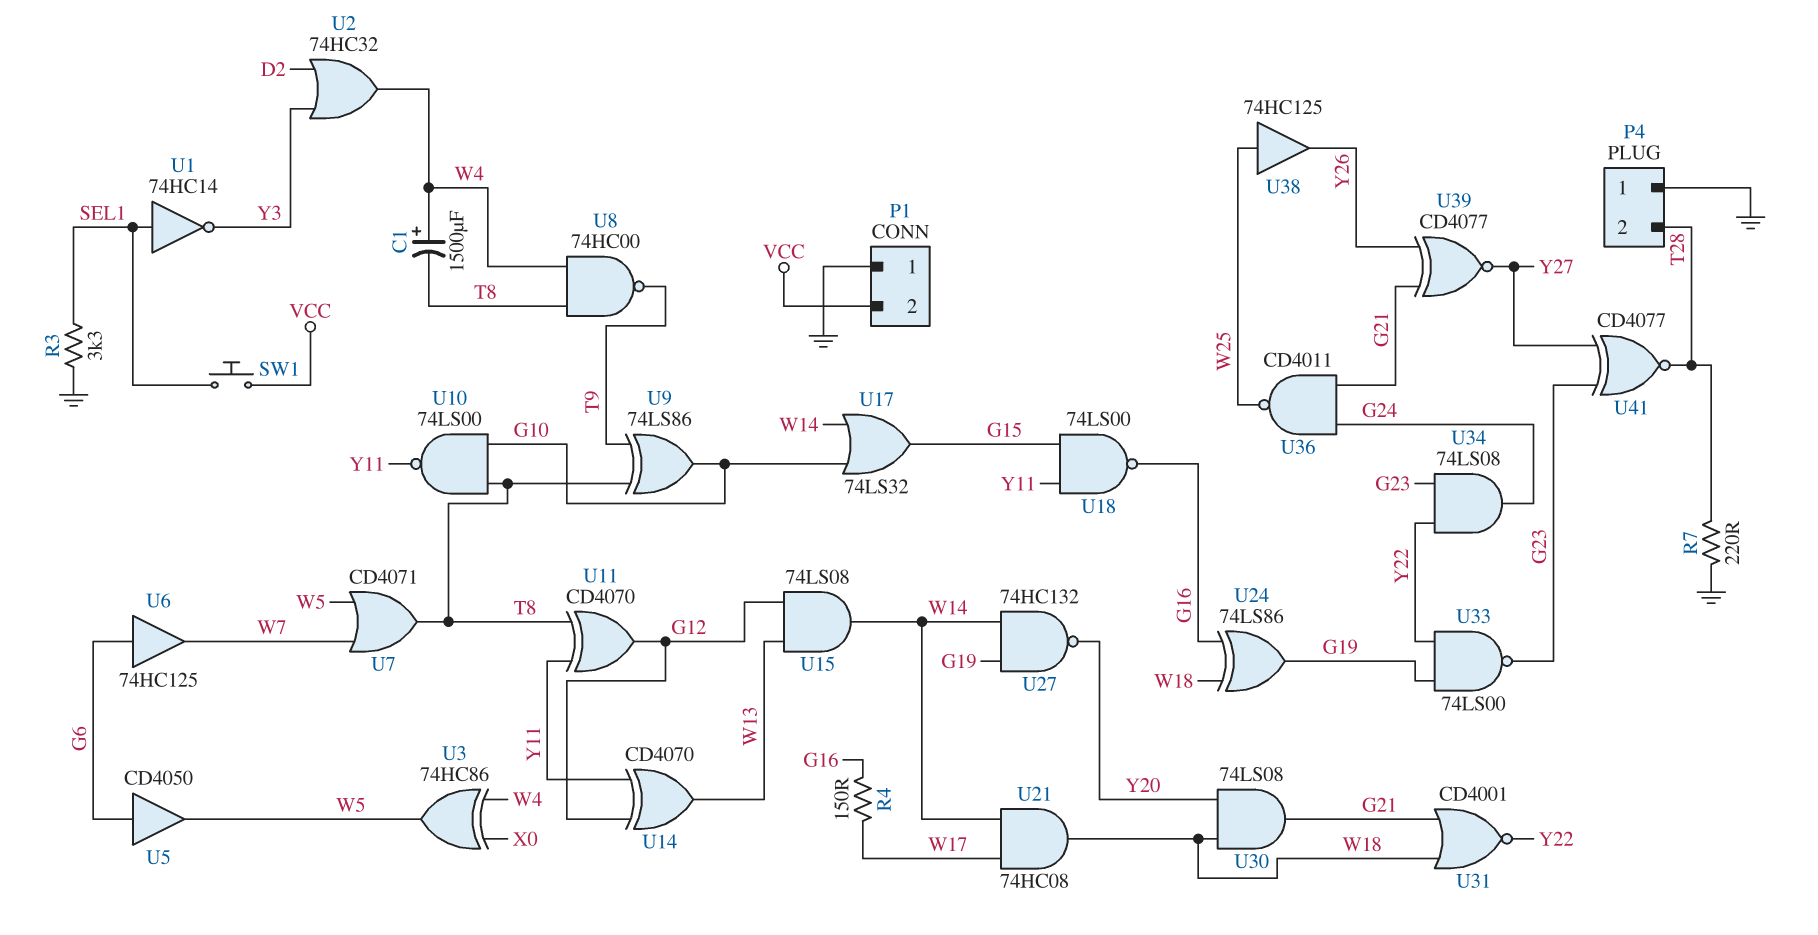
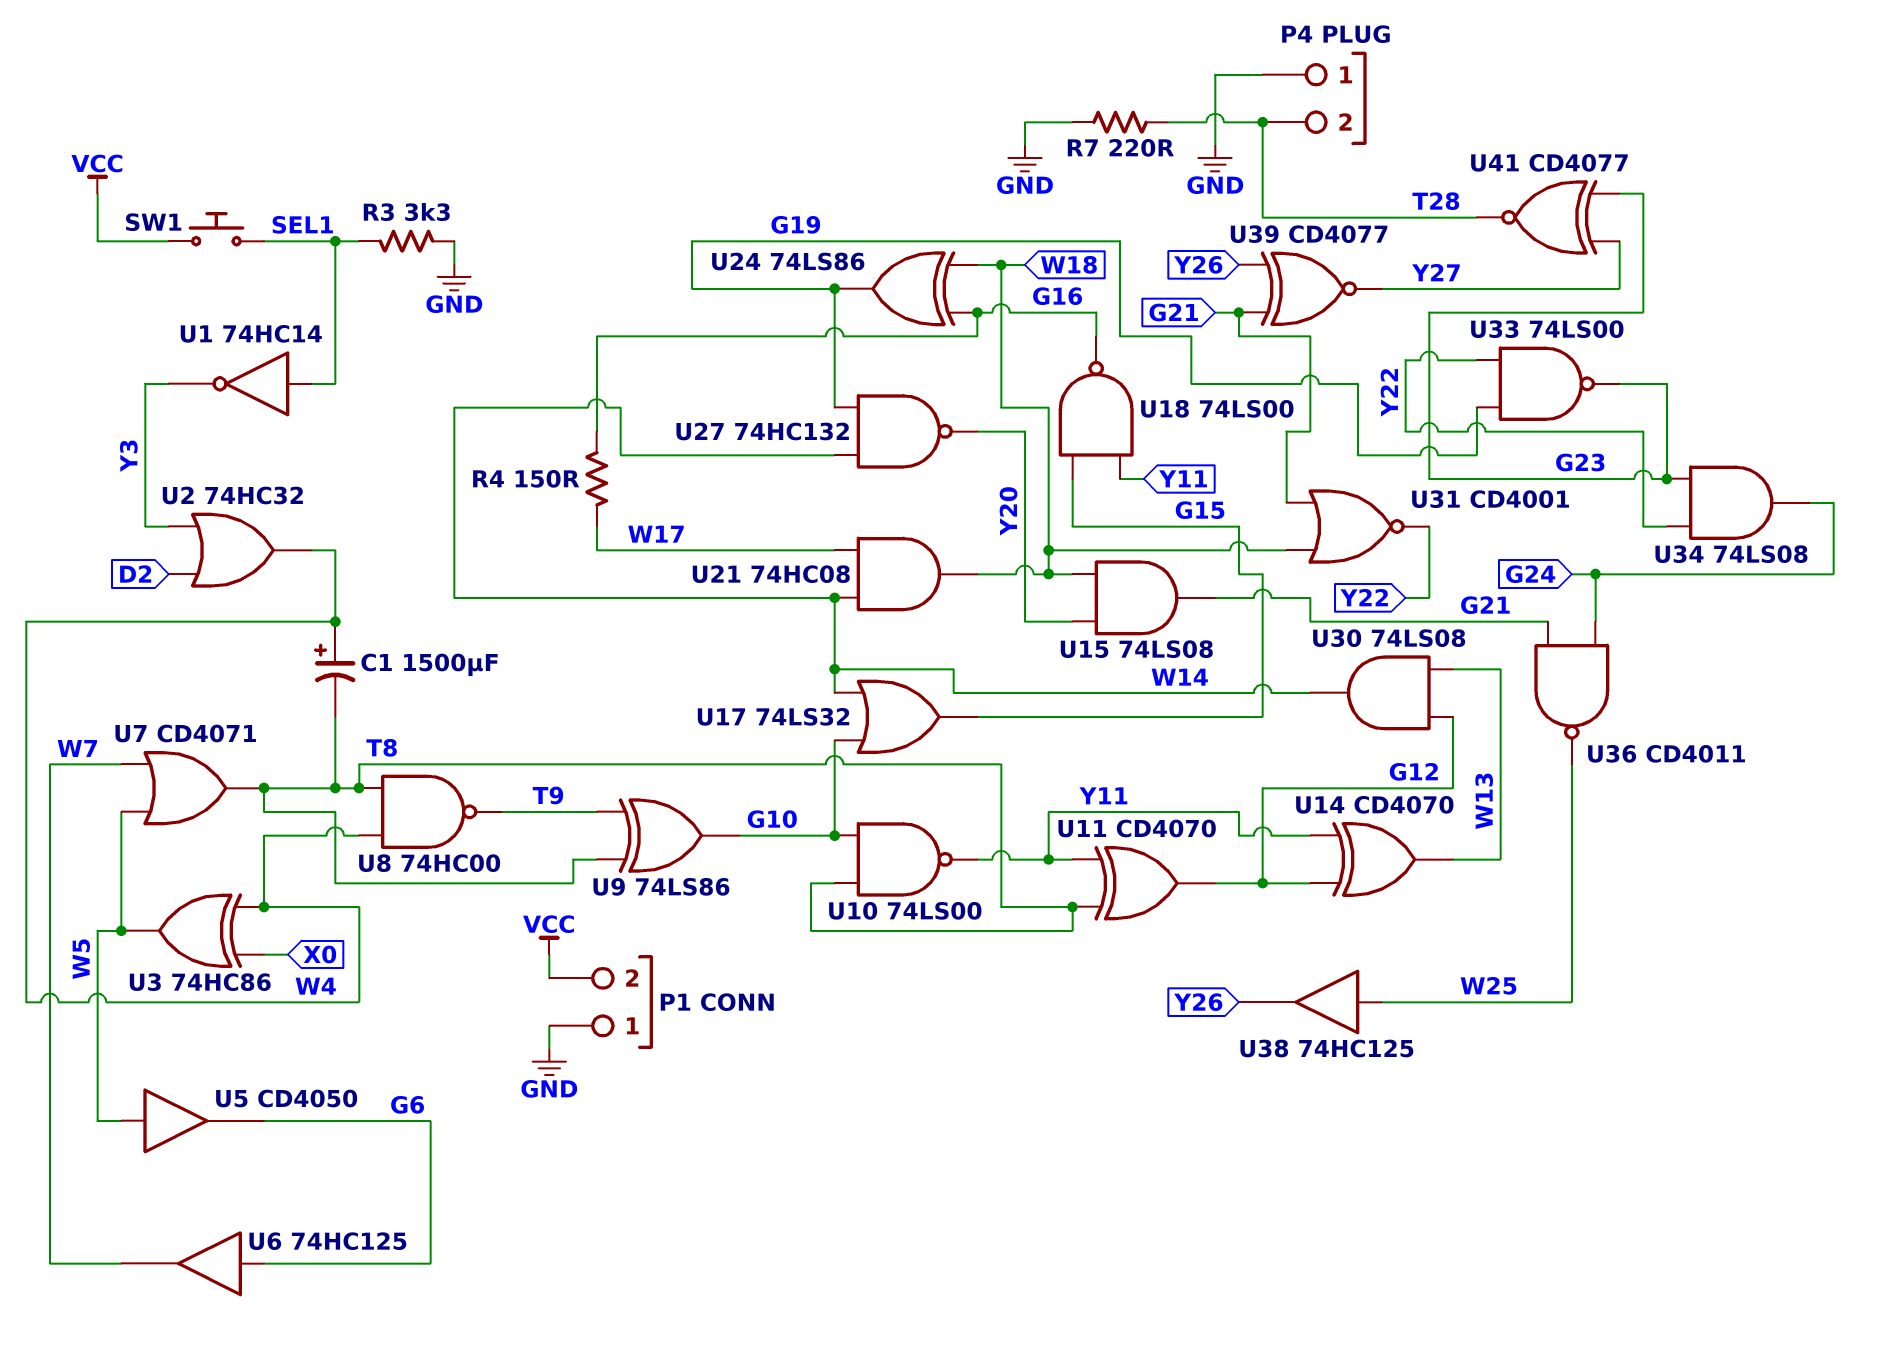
U5: buffer CD4050 (in G6, out W5) -> buffer CD4050 (in W5, out G6)
U15: AND 74LS08 (in G12, in W13, out W14) -> AND 74LS08 (in W18, in Y20, out G21)
U30: AND 74LS08 (in W18, in Y20, out G21) -> AND 74LS08 (in G12, in W13, out W14)

